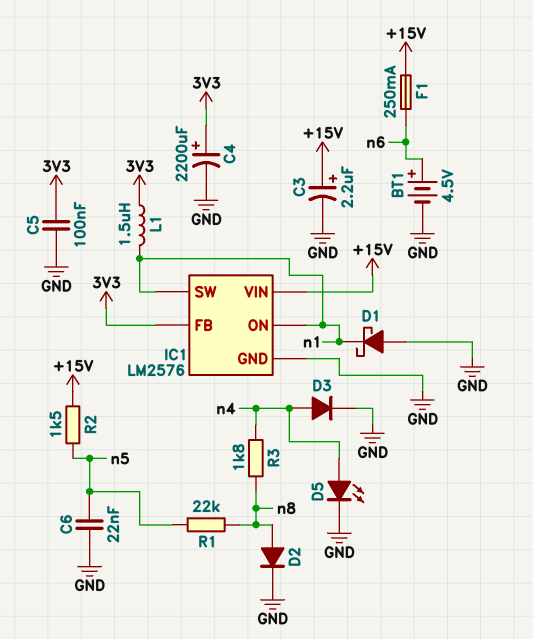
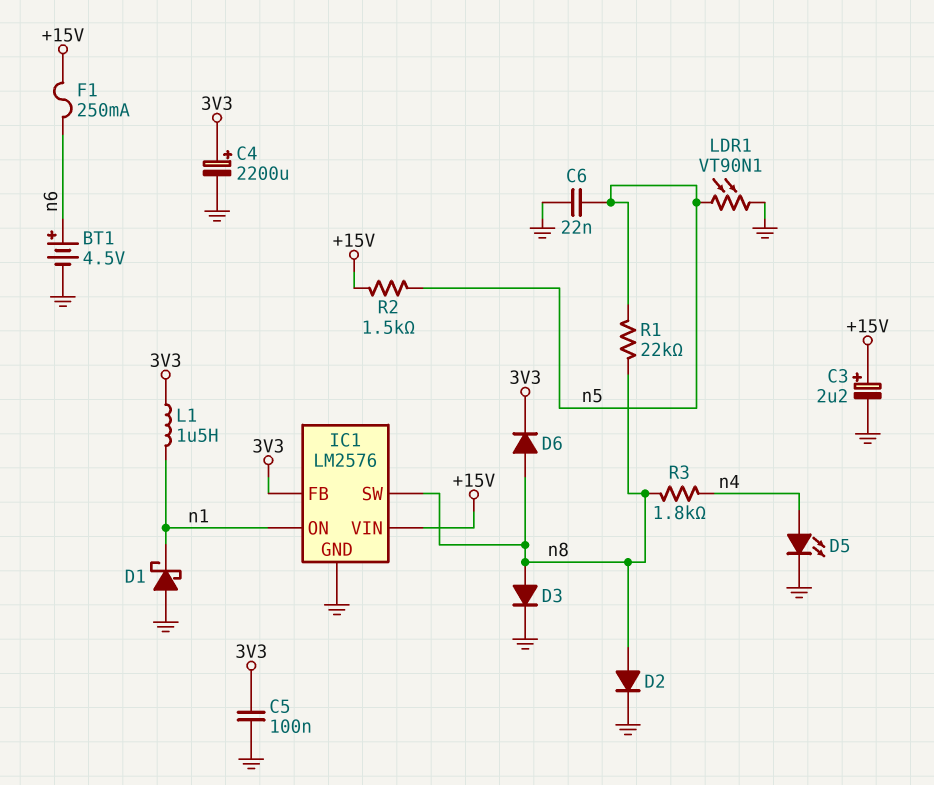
D3: diode (A n4, K GND) -> diode (A n8, K GND)
D6: none -> diode (A n8, K 3V3)
IC1 pin SW: n1 -> n8
LDR1: none -> VT90N1 (GND, n5)

